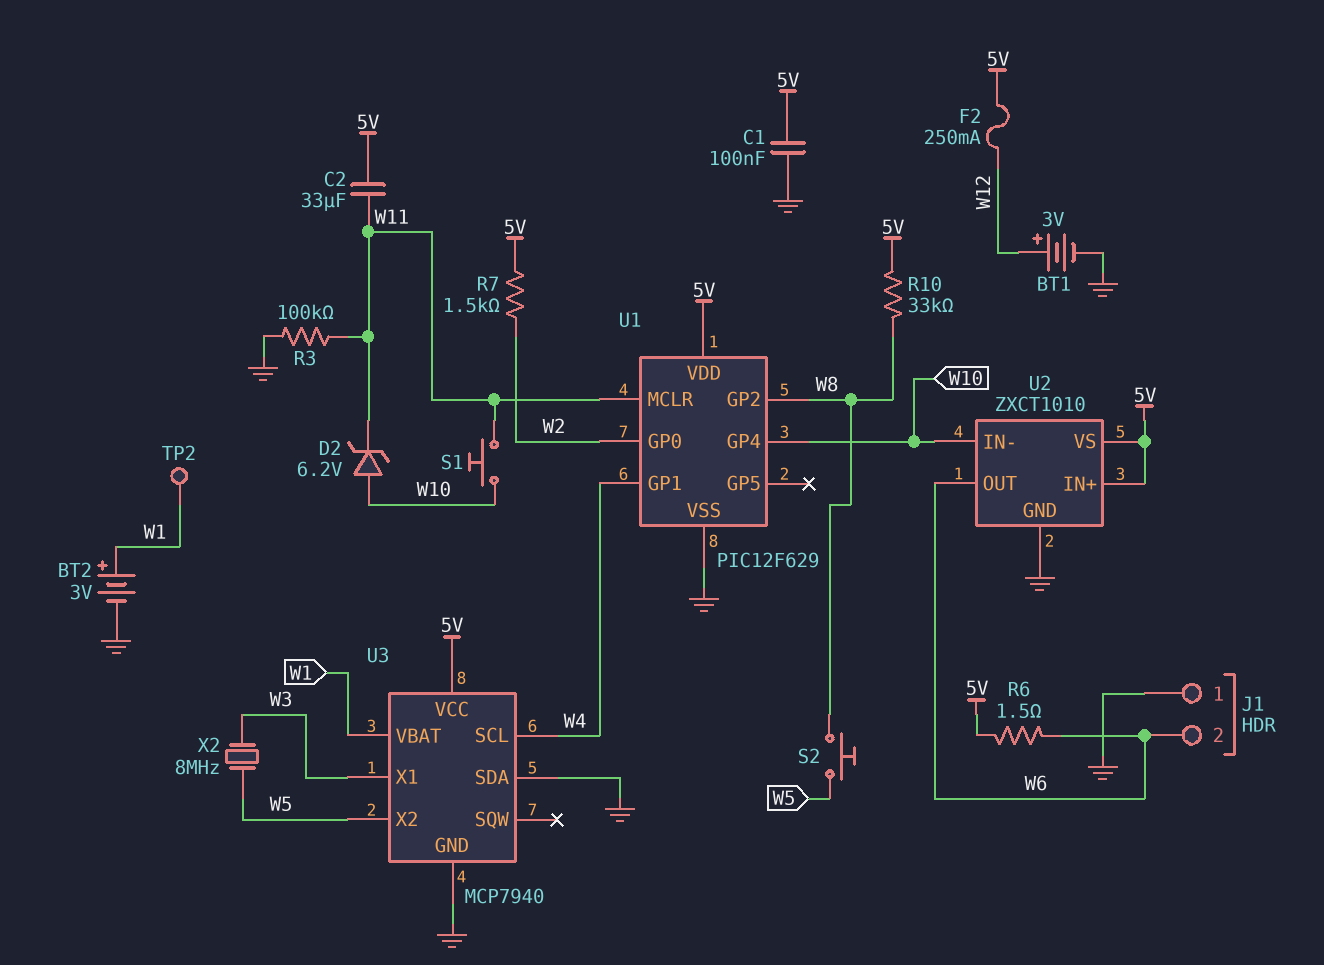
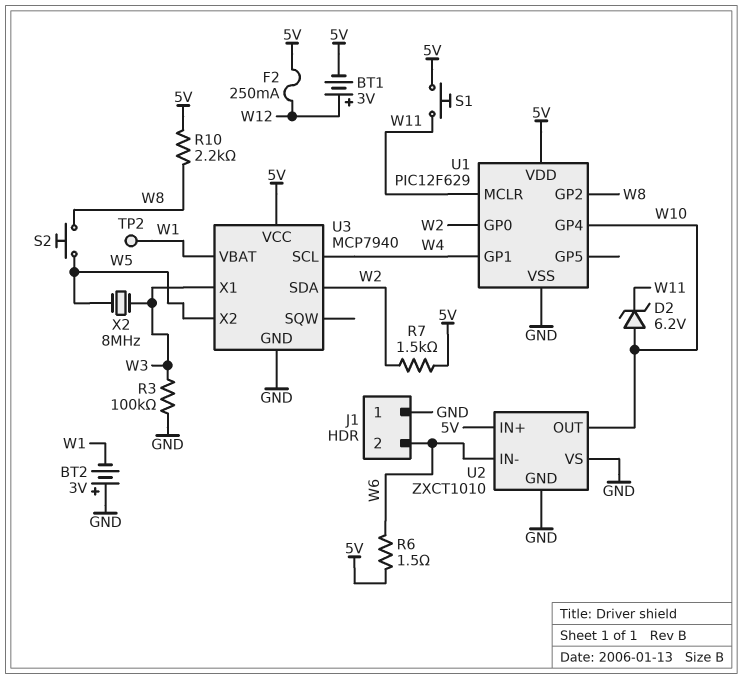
BT1: 3V (plus W12, minus GND) -> 3V (plus W12, minus 5V)
BT2: 3V (plus W1, minus GND) -> 3V (plus GND, minus W1)
C1: 100nF (5V, GND) -> none
C2: 33uF (5V, W11) -> none
R3: 100k (GND, W11) -> 100k (GND, W3)
R10: 33k (5V, W8) -> 2.2k (5V, W8)
S1: button (W10, W11) -> button (5V, W11)
U2 pin IN-: W10 -> W6
U2 pin OUT: W6 -> W10
U2 pin VS: 5V -> GND
U3 pin SDA: GND -> W2

